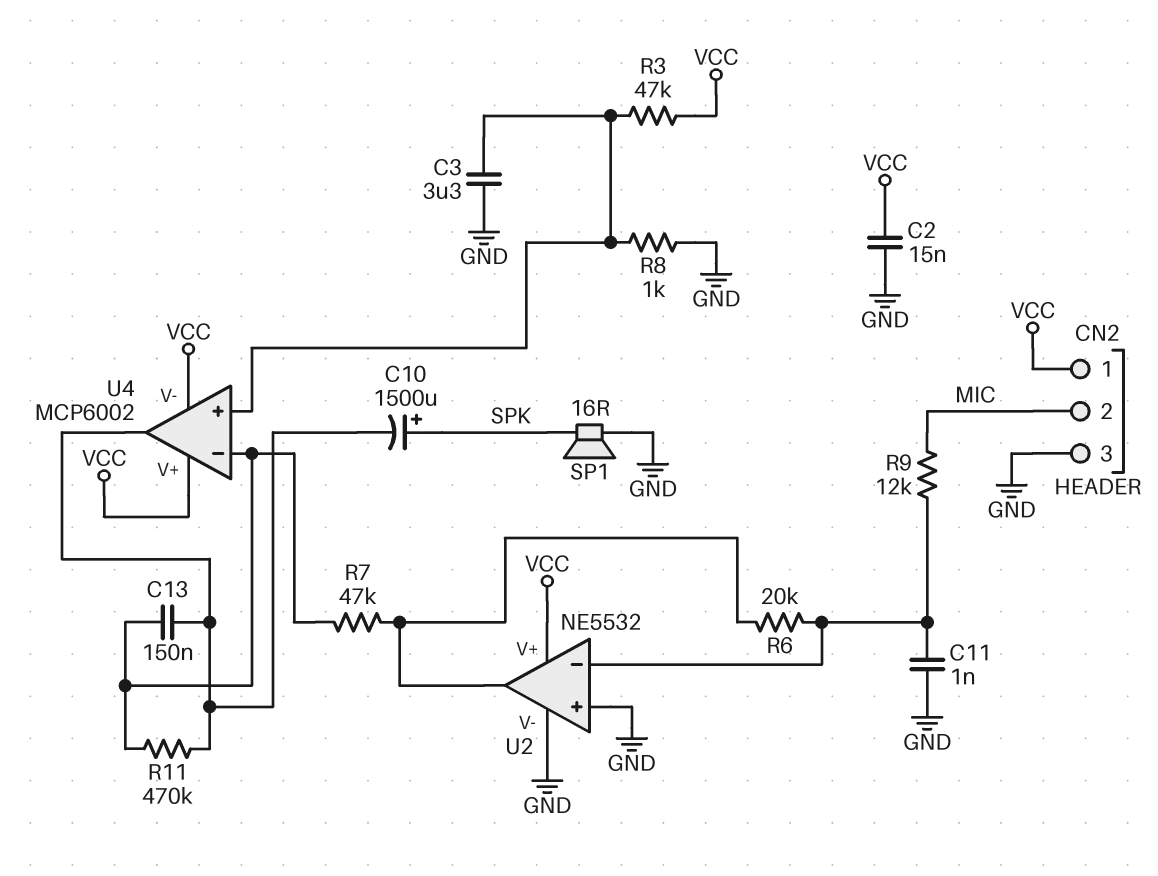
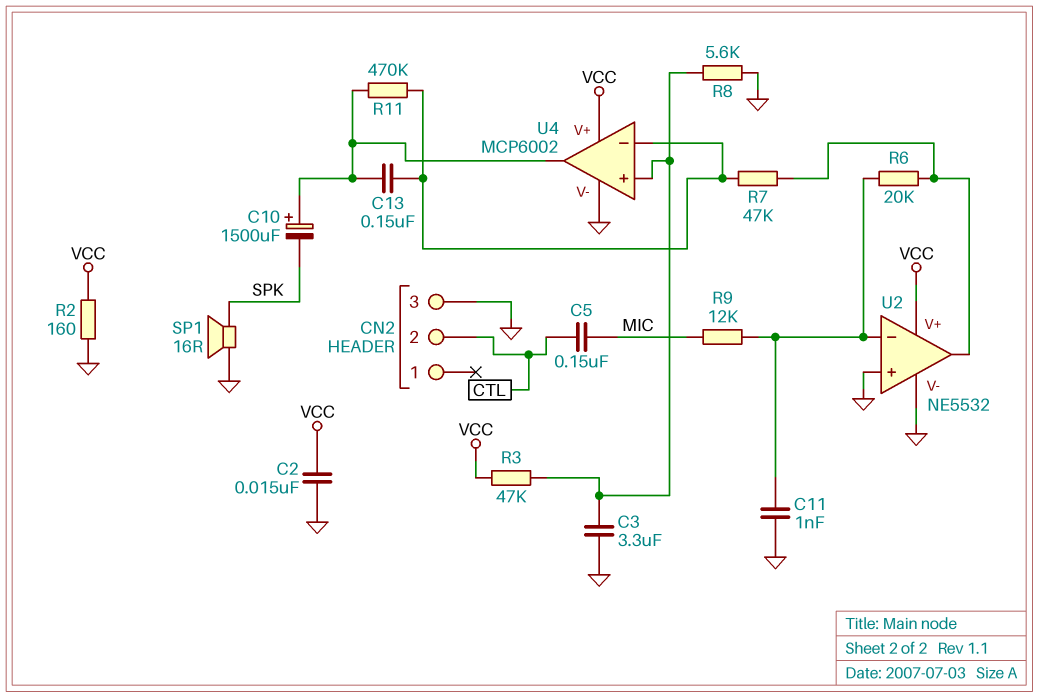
C5: none -> 150nF (CTL, MIC)
C10: 1500uF (plus SPK, minus U4/out) -> 1500uF (plus U4/out, minus SPK)
CN2 pin 1: VCC -> none
CN2 pin 2: MIC -> CTL
R2: none -> 160 (GND, VCC)
R8: 1k (GND, U4/in+) -> 5.6k (GND, U4/in+)
U4 pin V-: VCC -> GND

